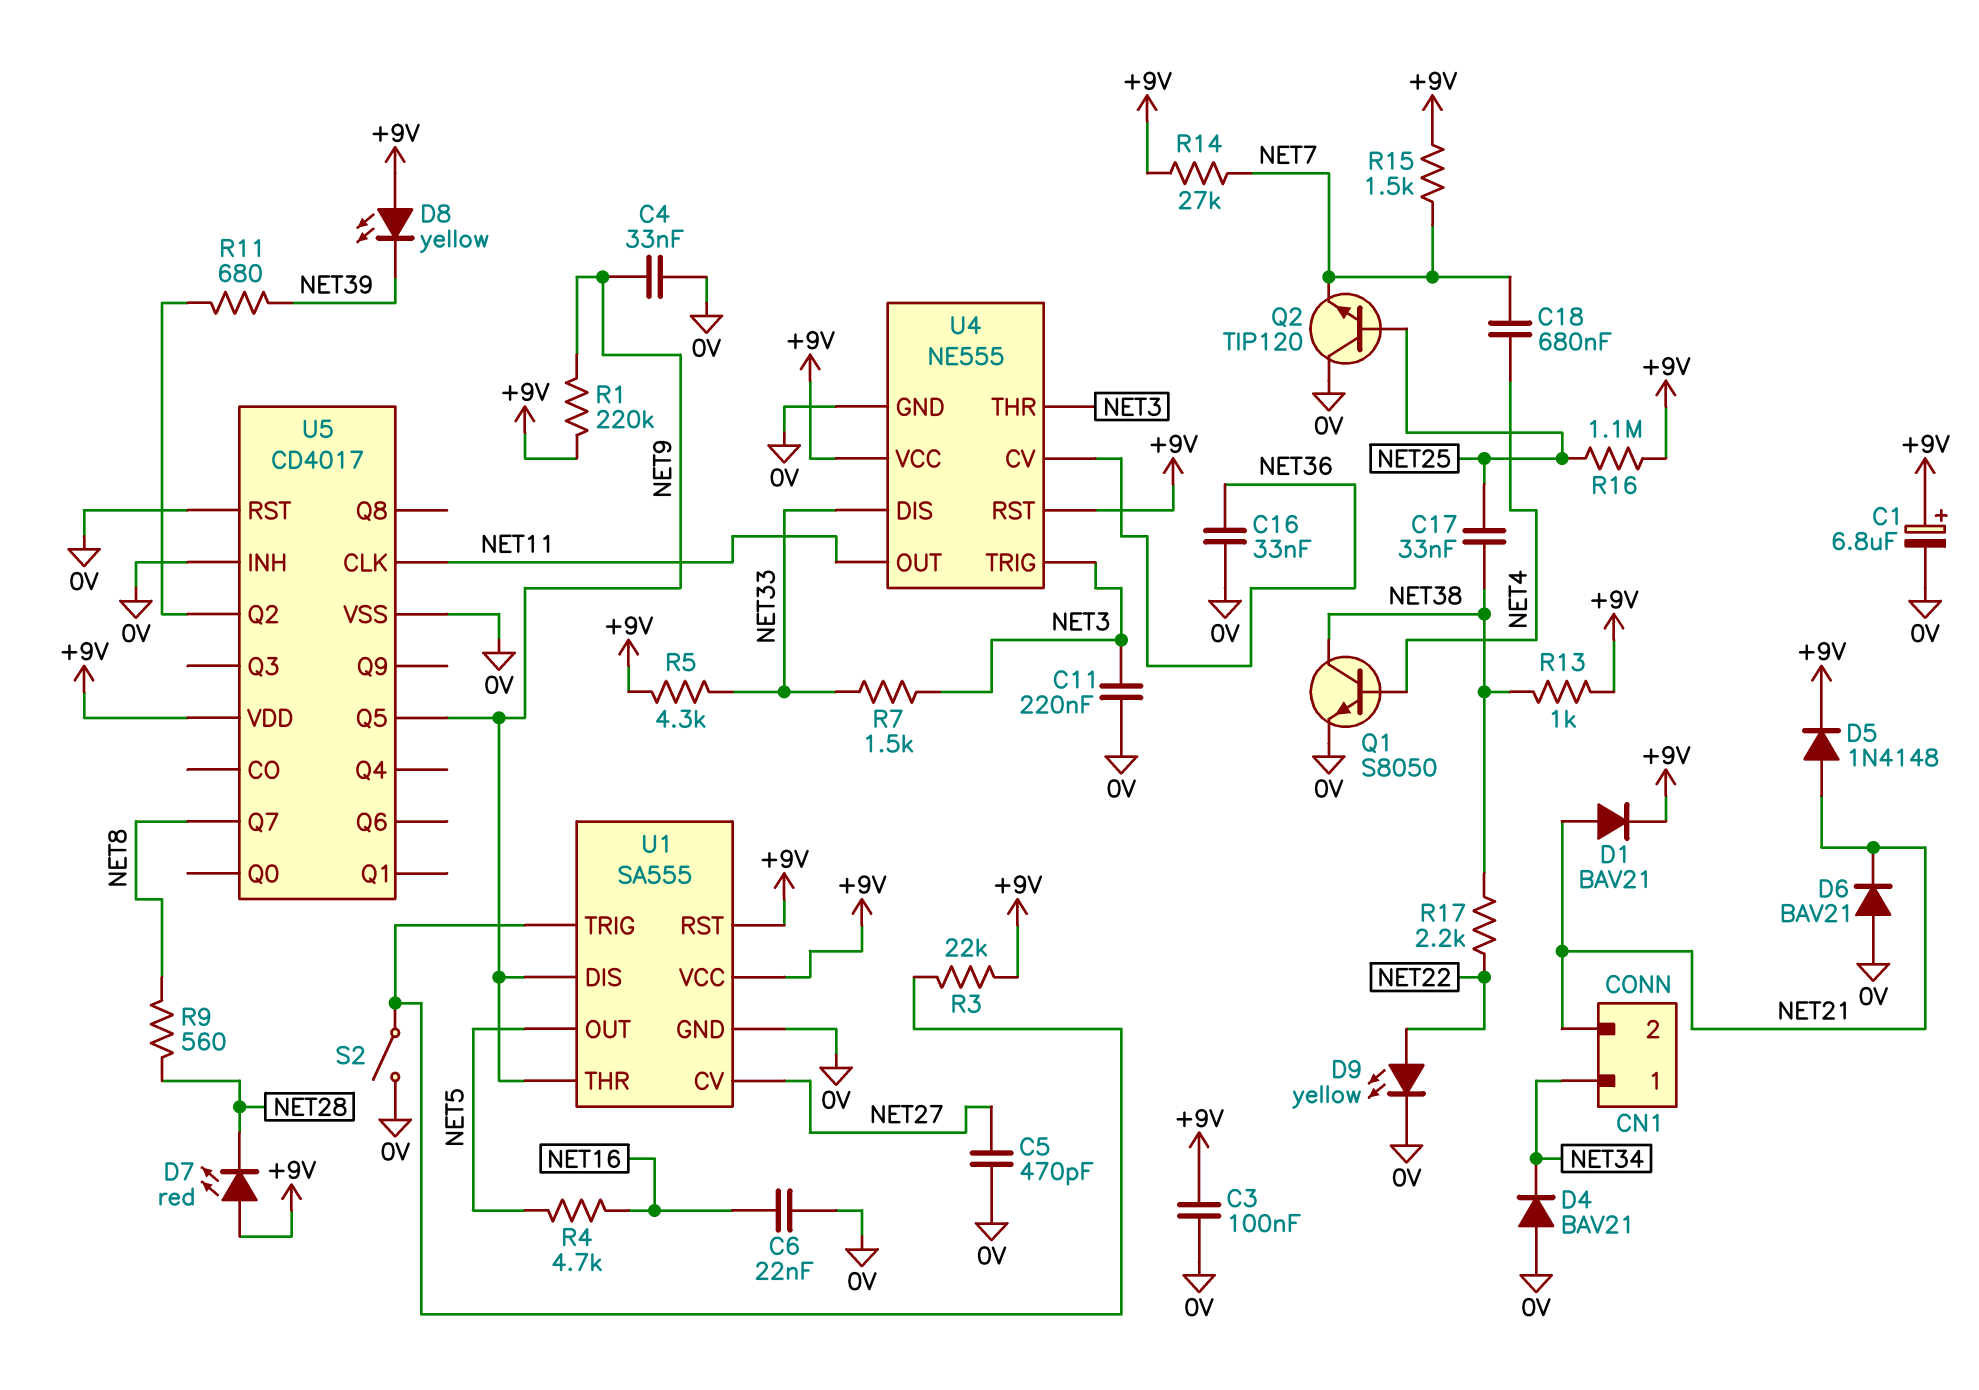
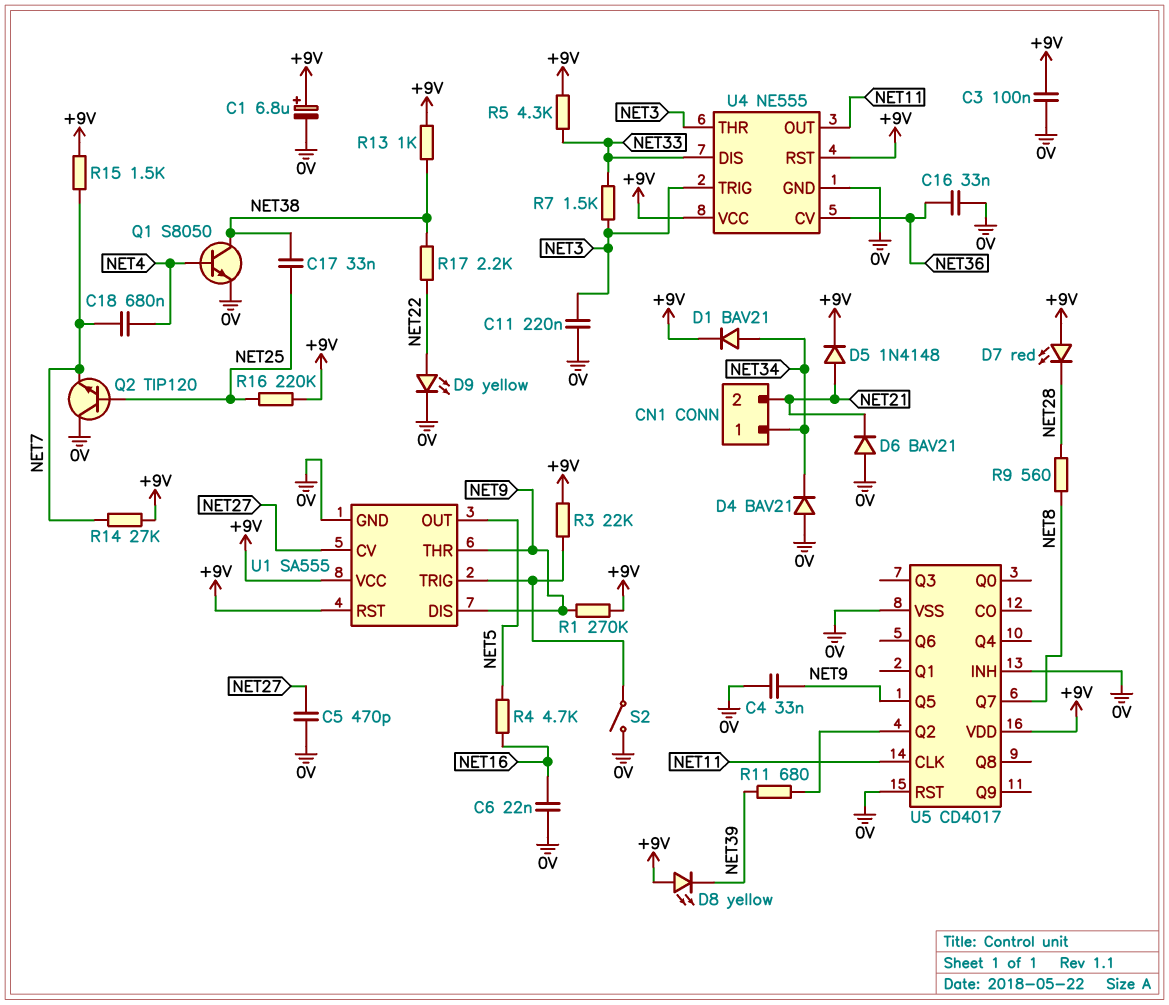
D1: diode BAV21 (A NET21, K +9V) -> diode BAV21 (A NET34, K +9V)
R1: 220k (+9V, NET9) -> 270k (+9V, NET9)
R16: 1.1M (+9V, NET25) -> 220k (+9V, NET25)

